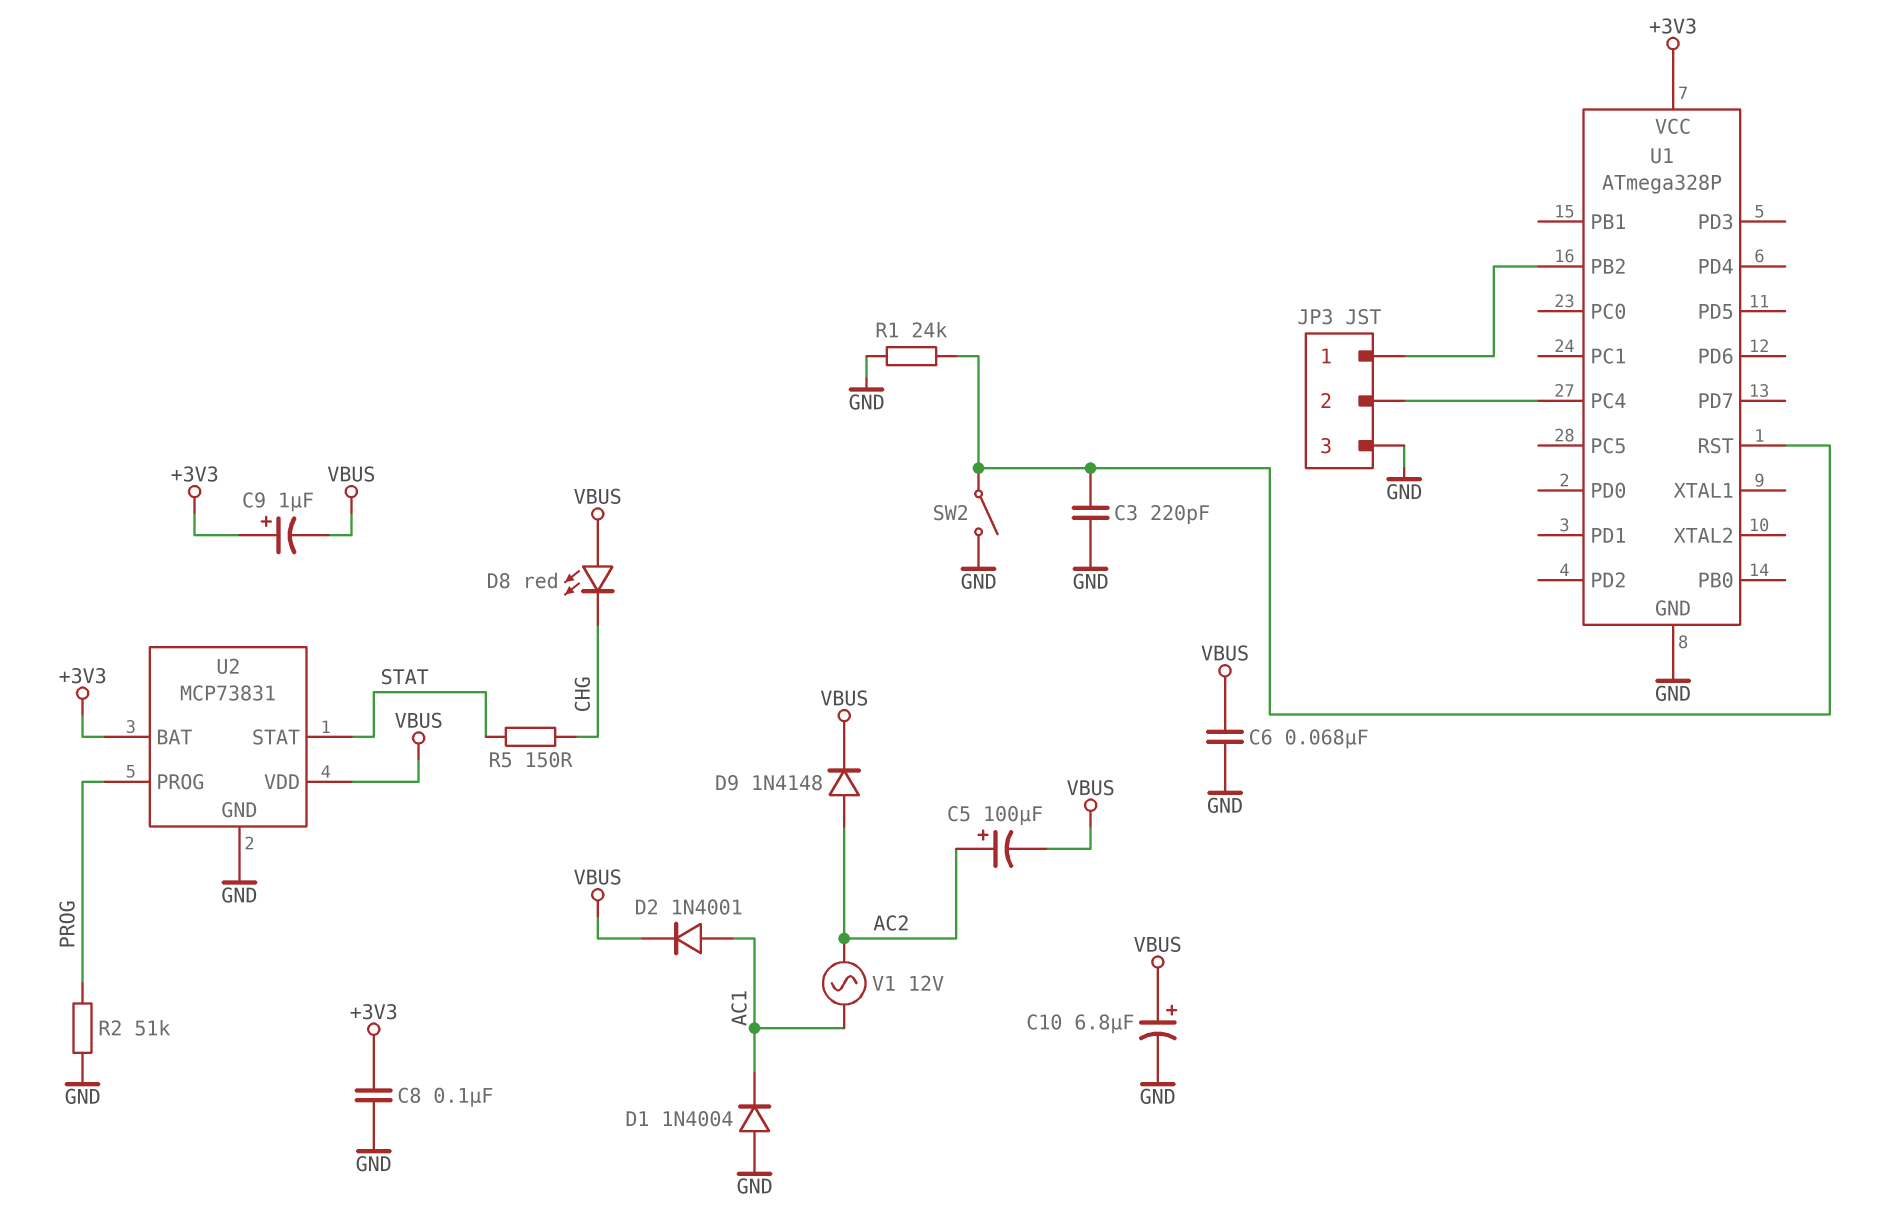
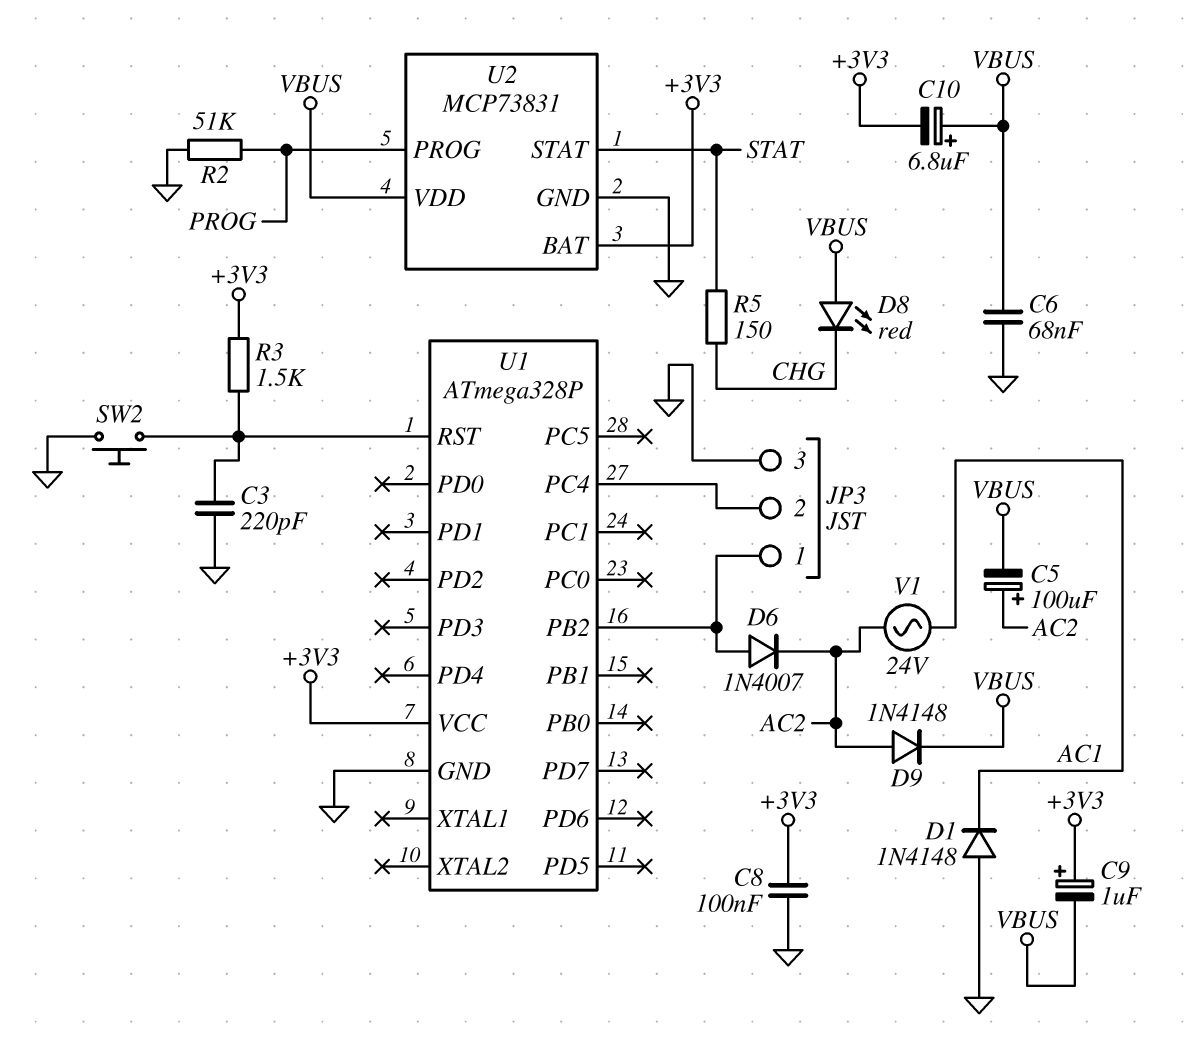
C10: 6.8uF (plus VBUS, minus GND) -> 6.8uF (plus VBUS, minus +3V3)
D1: diode 1N4004 (A GND, K AC1) -> diode 1N4148 (A GND, K AC1)
D2: diode 1N4001 (A AC1, K VBUS) -> none
D6: none -> diode 1N4007 (A JP3/1, K AC2)
R1: 24k (GND, U1/RST) -> none
R3: none -> 1.5k (+3V3, U1/RST)
SW2: switch (GND, U1/RST) -> button (GND, U1/RST)
V1: AC 12V (AC1, AC2) -> AC 24V (AC1, AC2)

